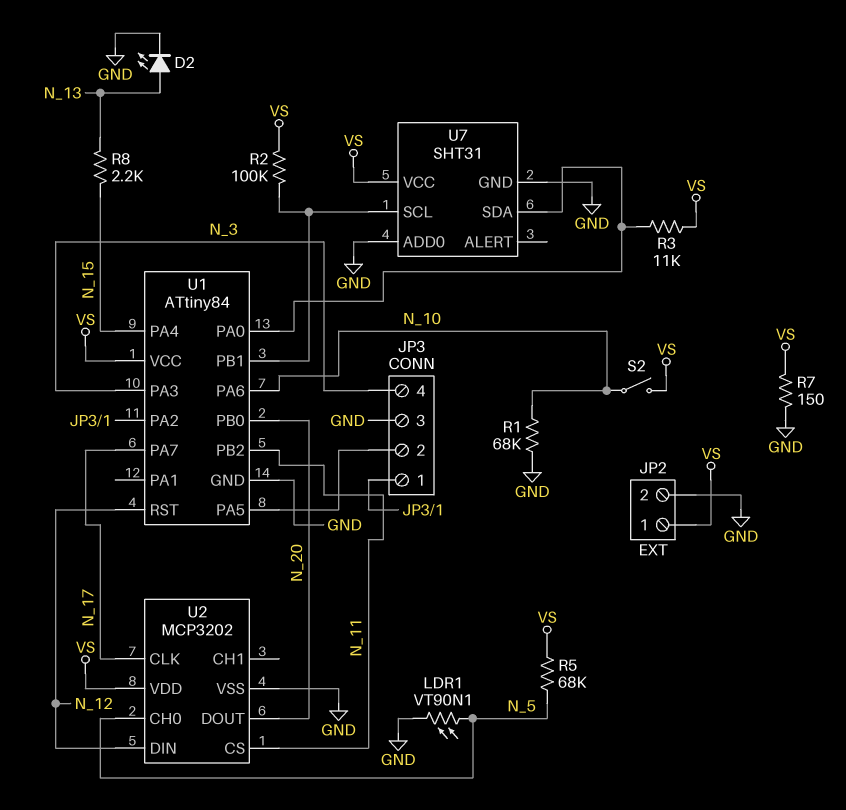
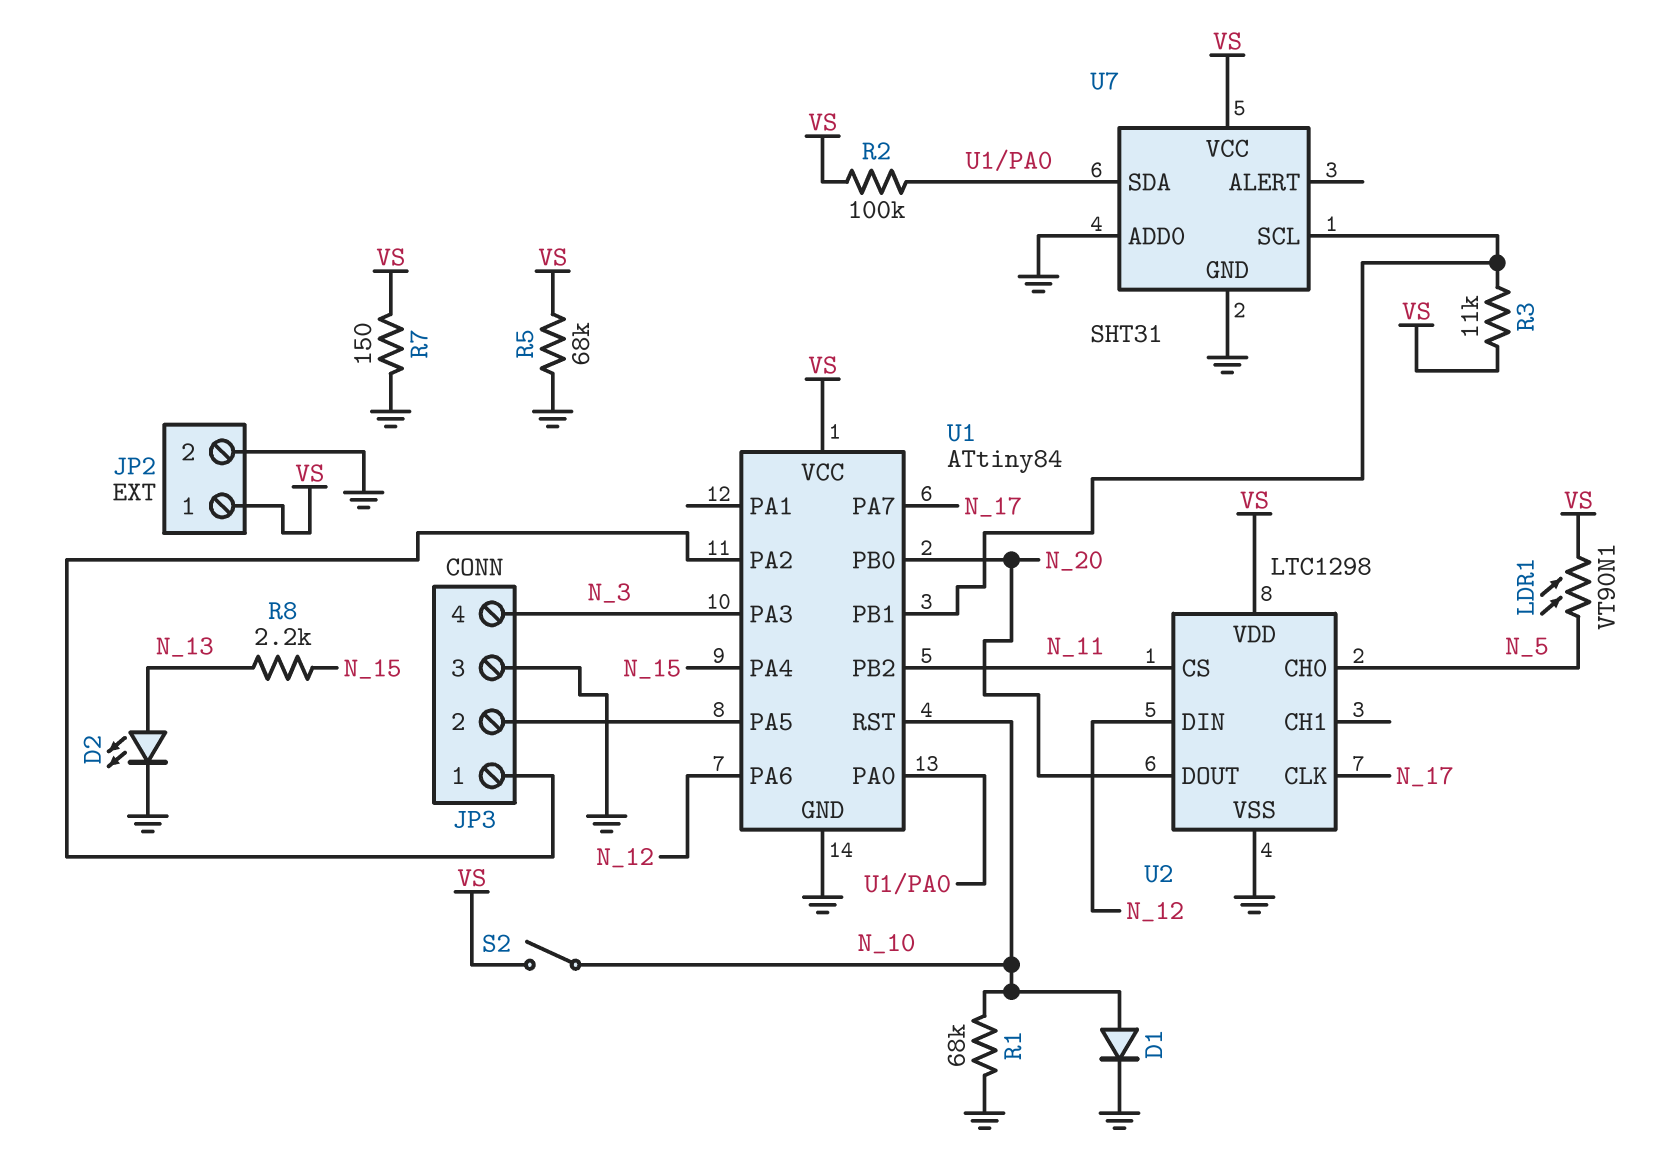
D1: none -> diode (A N_10, K GND)
LDR1: VT90N1 (GND, N_5) -> VT90N1 (N_5, VS)
R2: 100k (U1/PB1, VS) -> 100k (U1/PA0, VS)
R3: 11k (U1/PA0, VS) -> 11k (U1/PB1, VS)
R5: 68k (N_5, VS) -> 68k (GND, VS)
U1 pin PA6: N_10 -> N_12
U1 pin RST: N_12 -> N_10
U2: MCP3202 -> LTC1298

